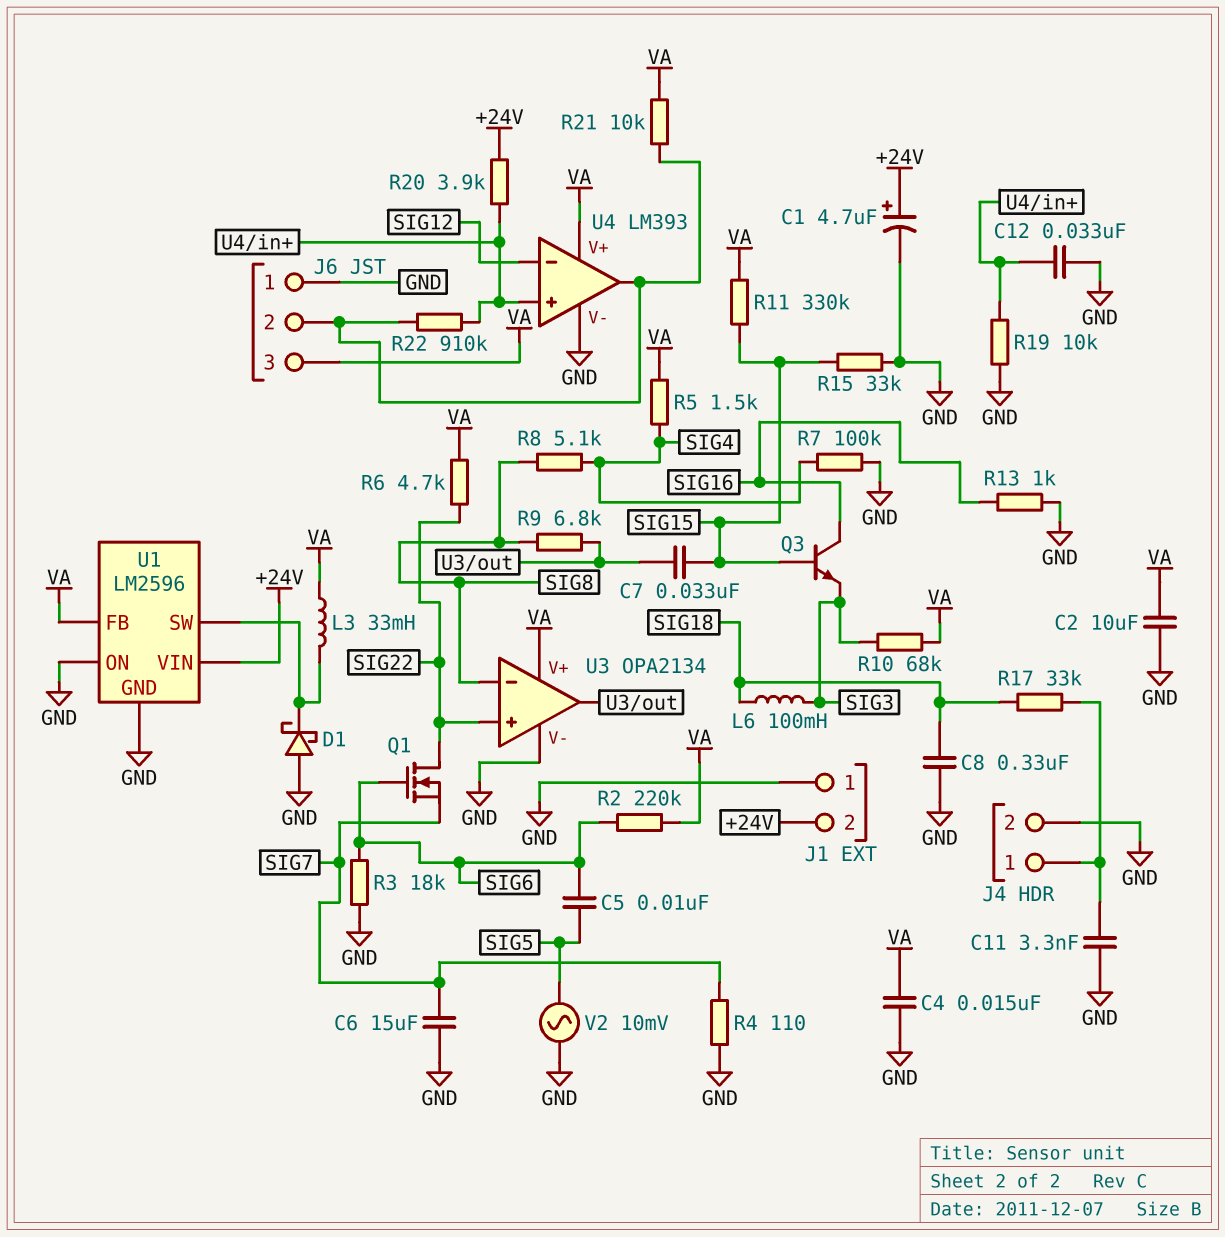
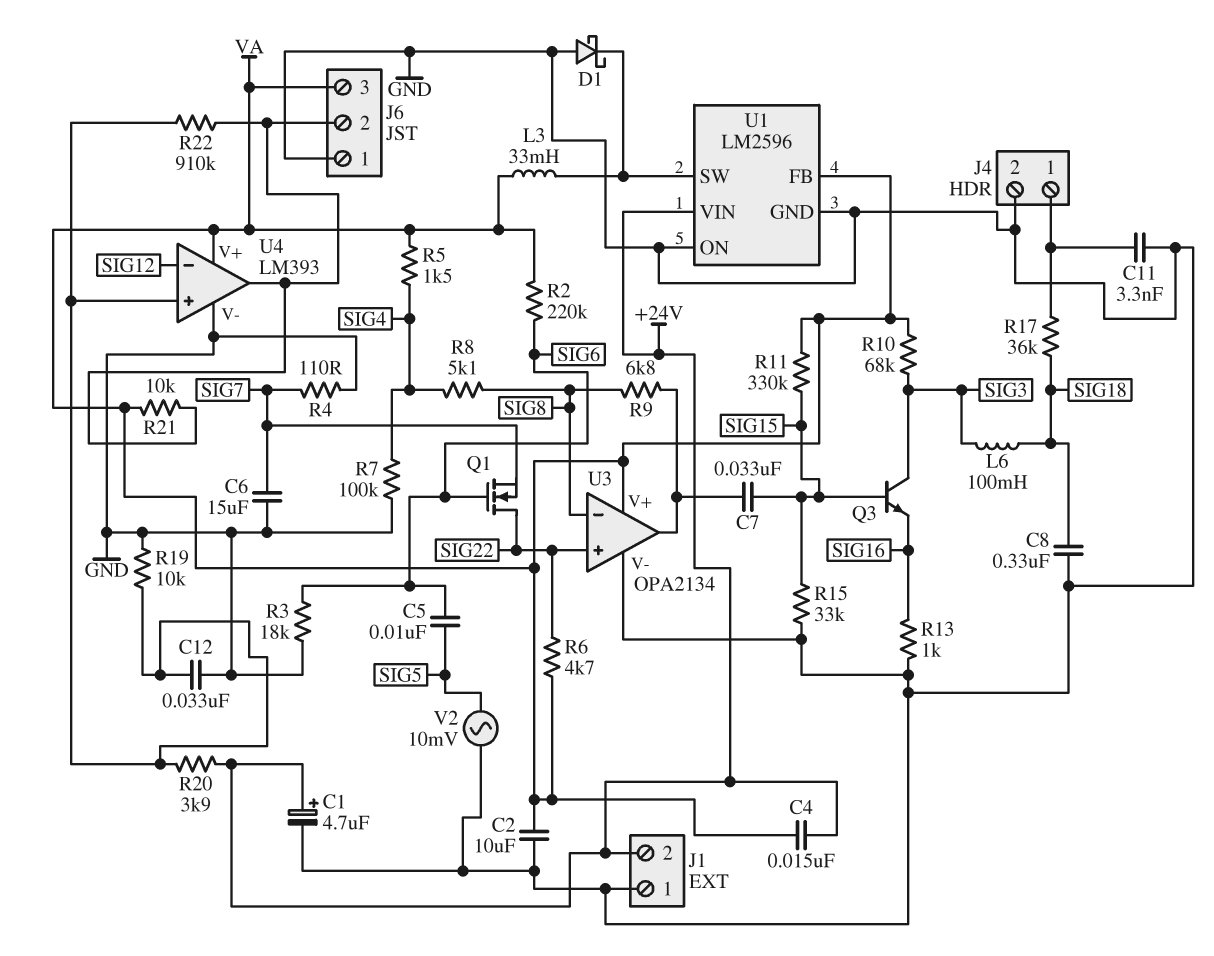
C4: 15nF (GND, VA) -> 15nF (+24V, VA)
Q3: NPN (B SIG15, C SIG16, E SIG3) -> NPN (B SIG15, C SIG3, E SIG16)
R17: 33k (J4/1, SIG18) -> 36k (J4/1, SIG18)

